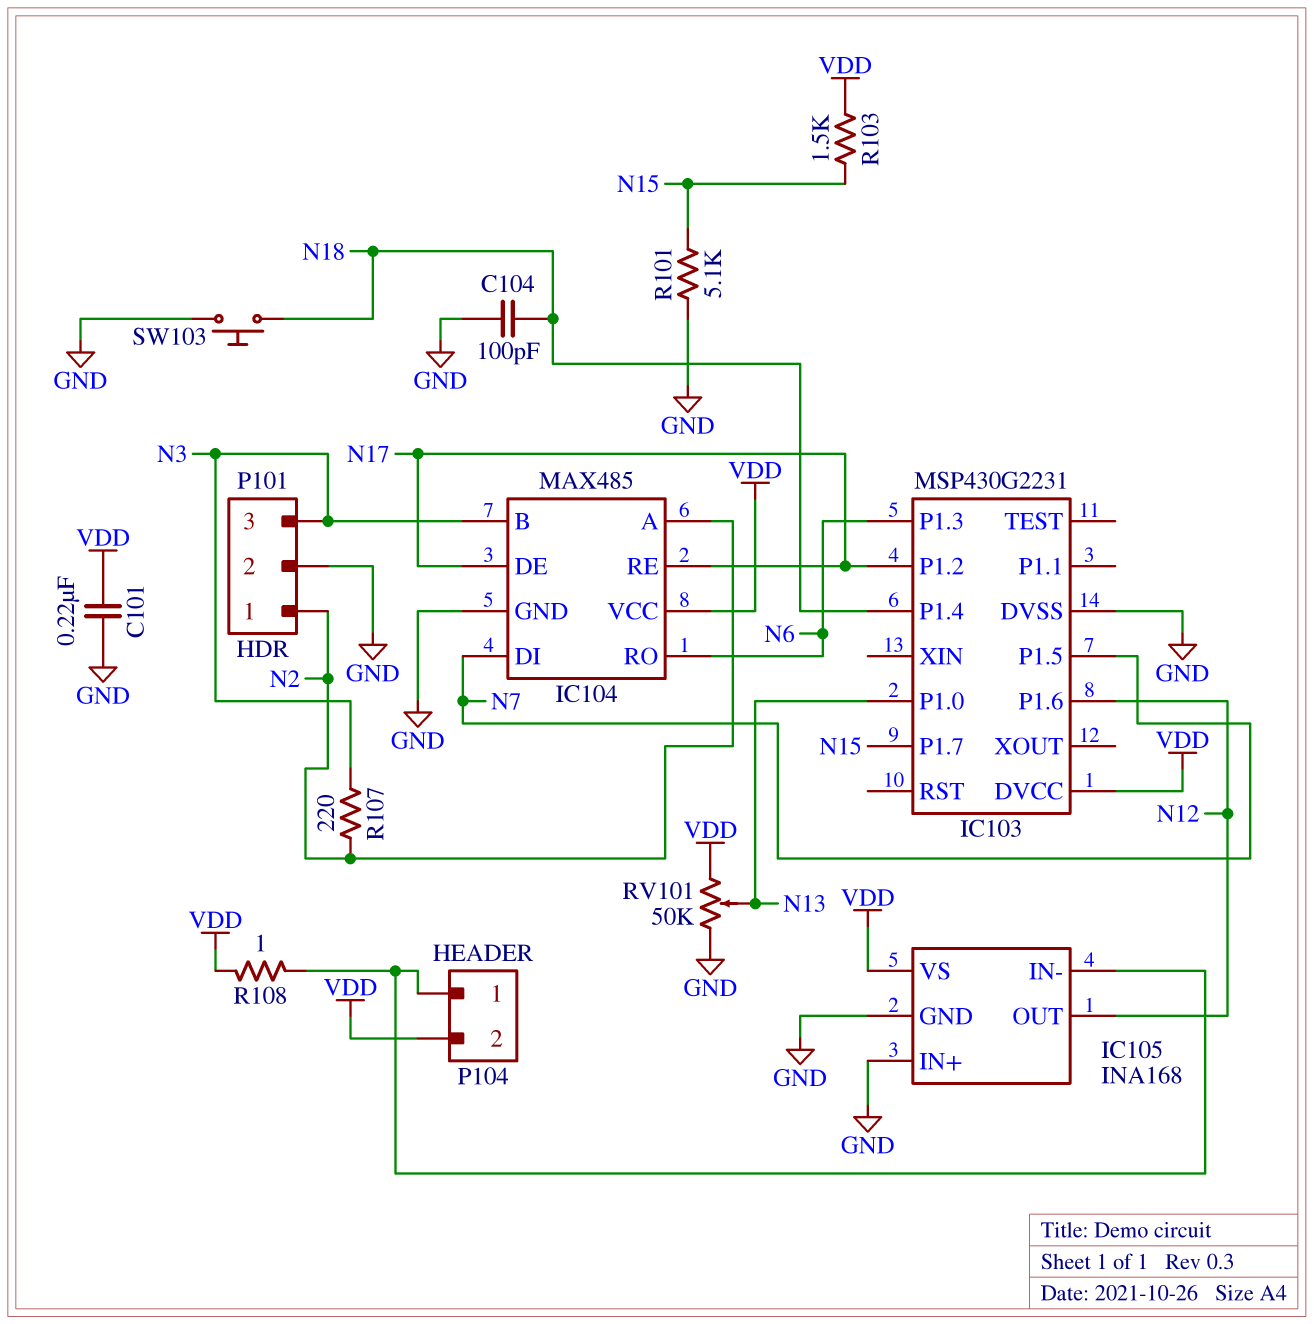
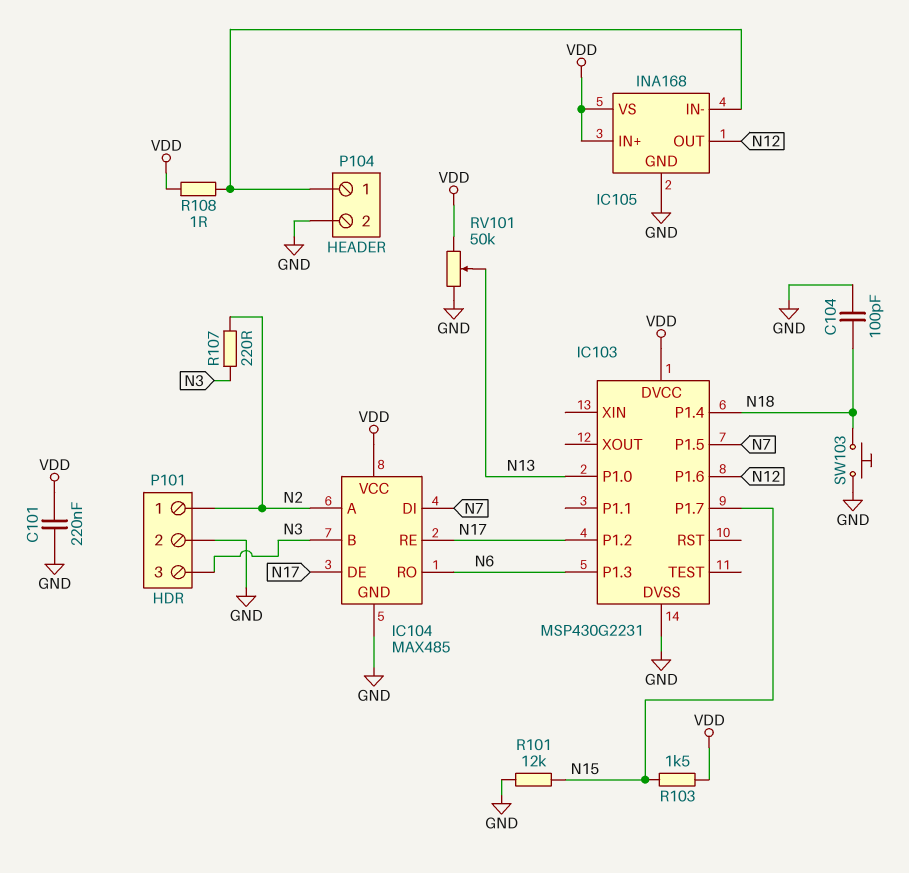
IC105 pin IN+: GND -> VDD
P104 pin 2: VDD -> GND
R101: 5.1k (GND, N15) -> 12k (GND, N15)

